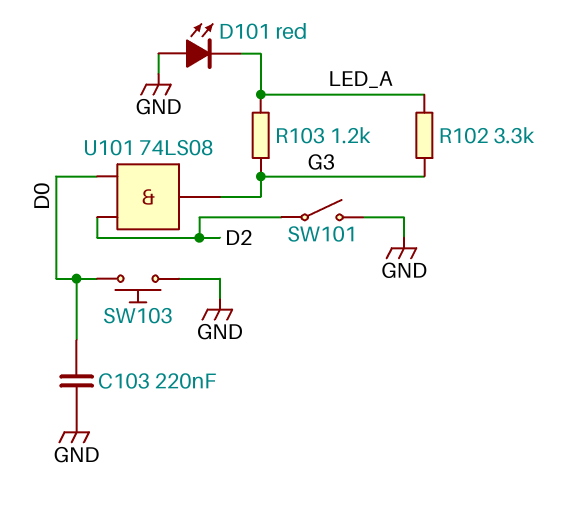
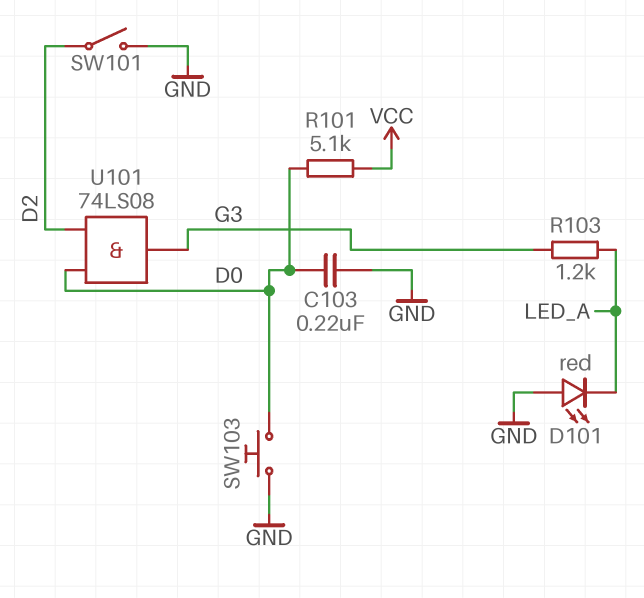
R101: none -> 5.1k (D0, VCC)
R102: 3.3k (G3, LED_A) -> none

